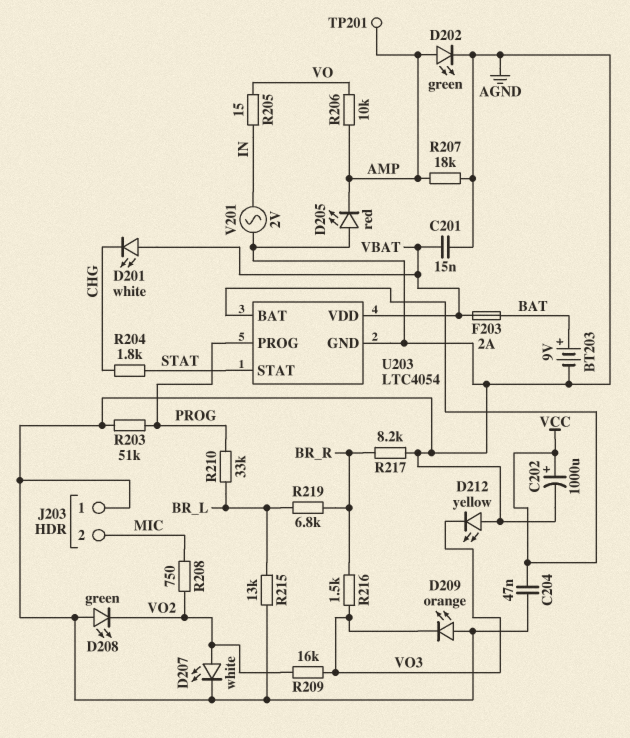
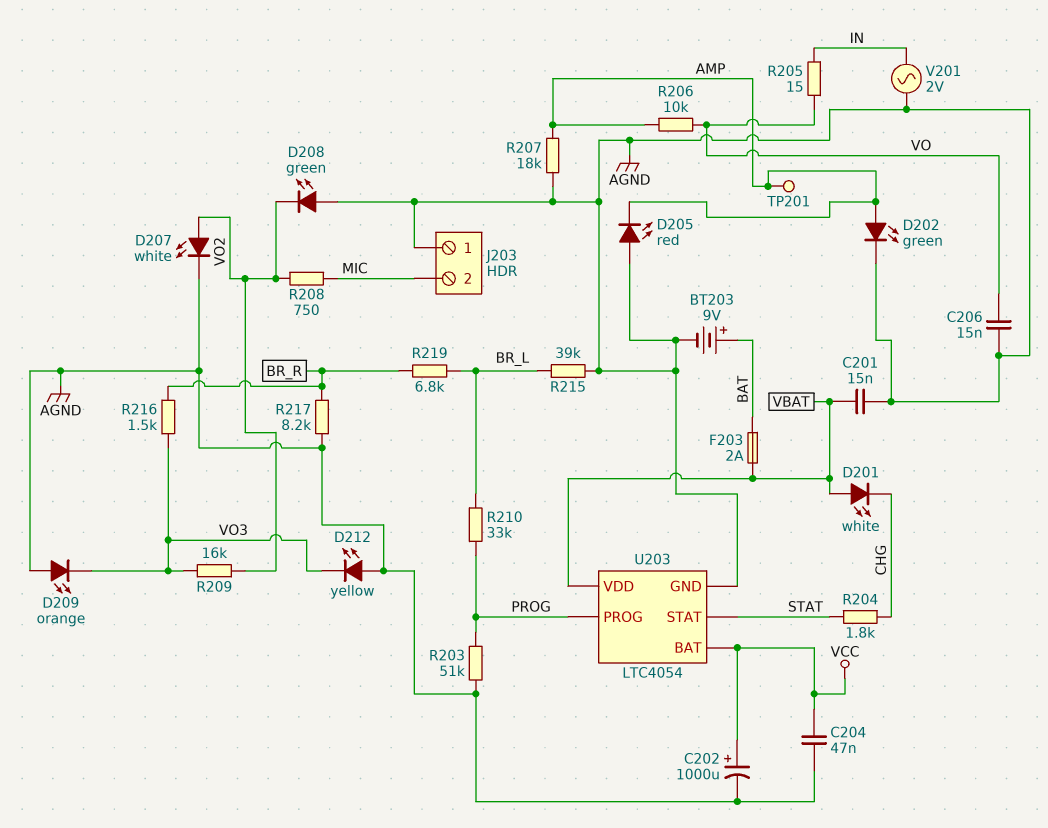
C206: none -> 15nF (AGND, VO)
R215: 13k (AGND, BR_L) -> 39k (AGND, BR_L)

